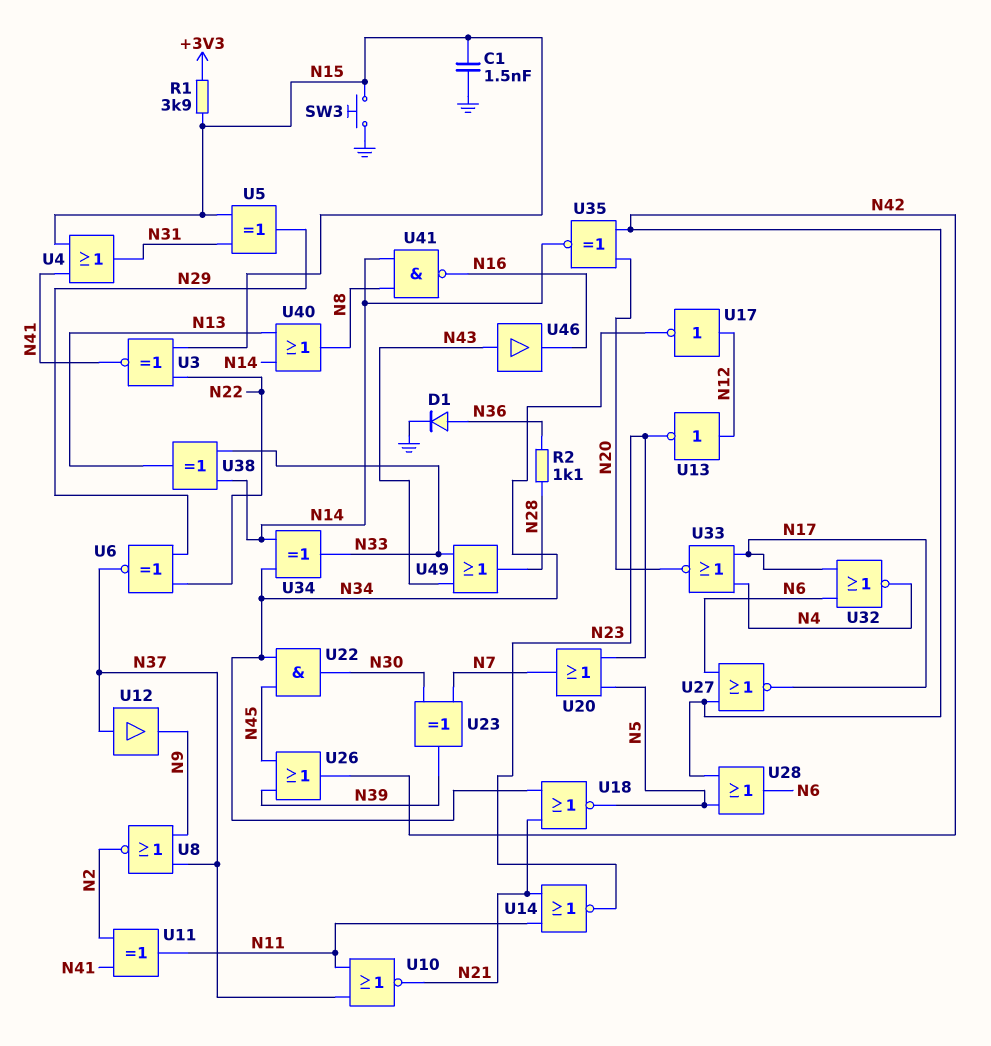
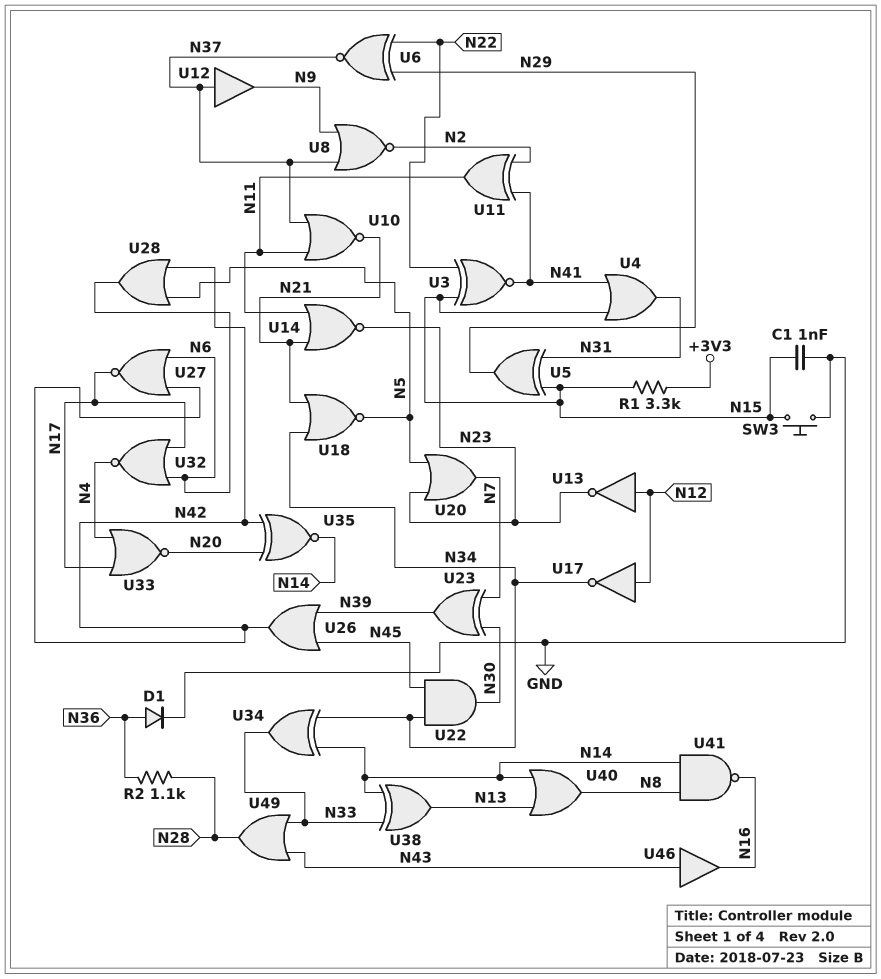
C1: 1.5nF (GND, N15) -> 1nF (GND, N15)
R1: 3.9k (+3V3, N15) -> 3.3k (+3V3, N15)

